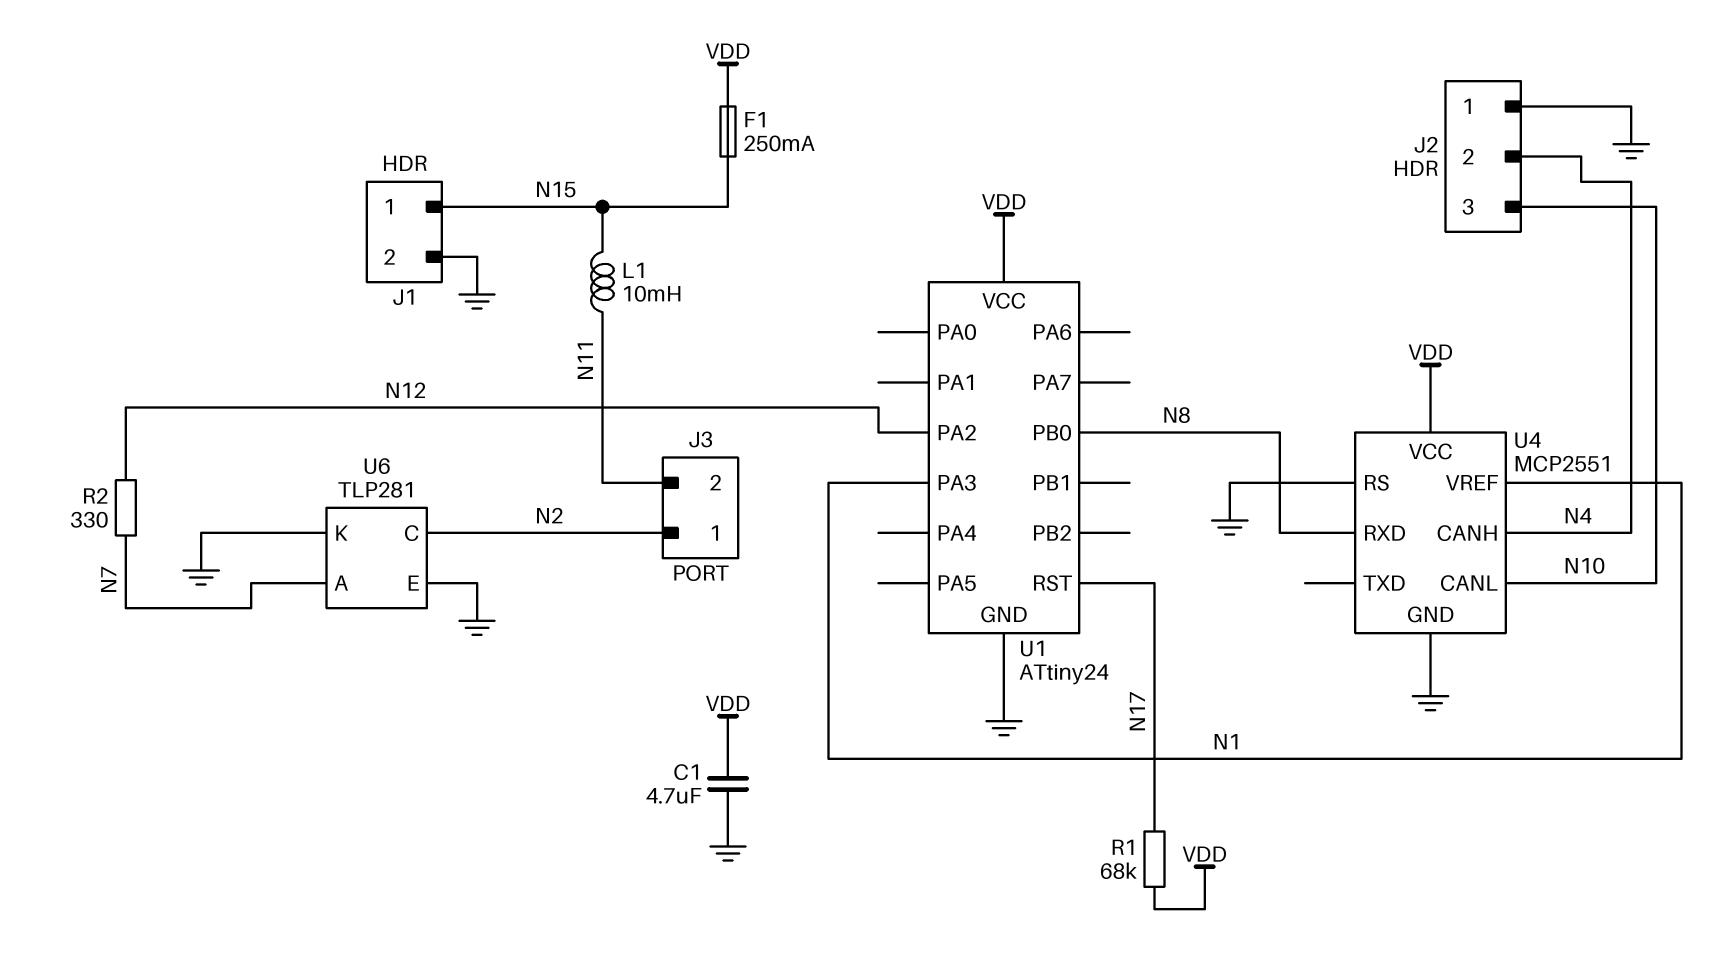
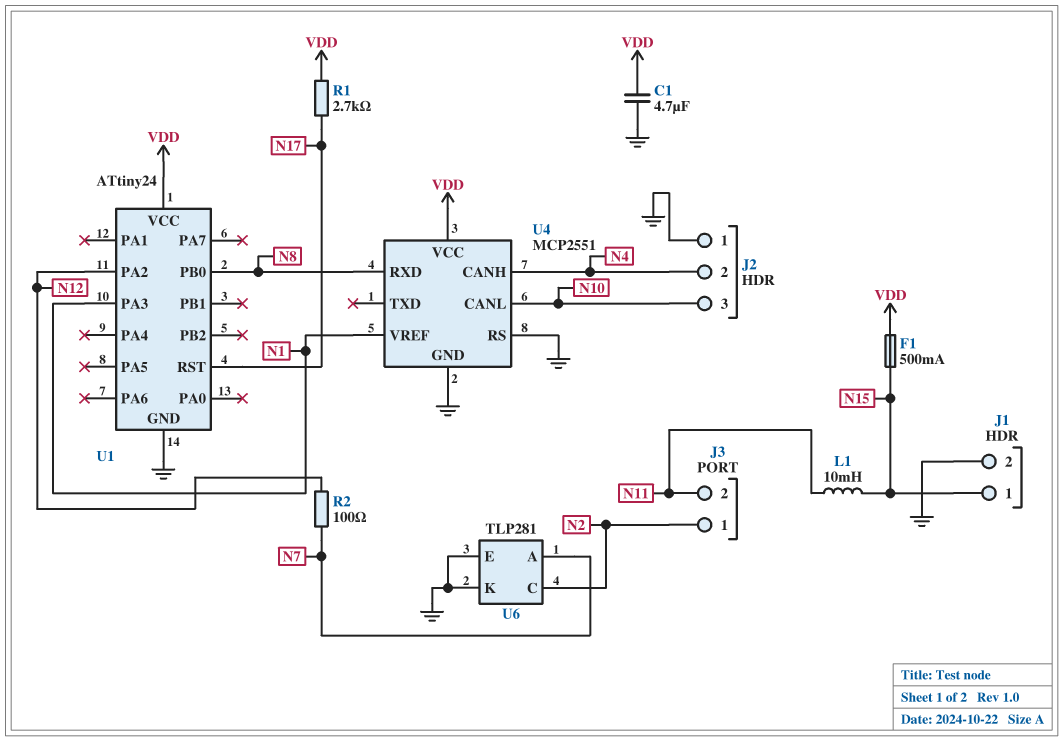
F1: 250mA (N15, VDD) -> 500mA (N15, VDD)
R1: 68k (N17, VDD) -> 2.7k (N17, VDD)
R2: 330 (N7, N12) -> 100 (N7, N12)

